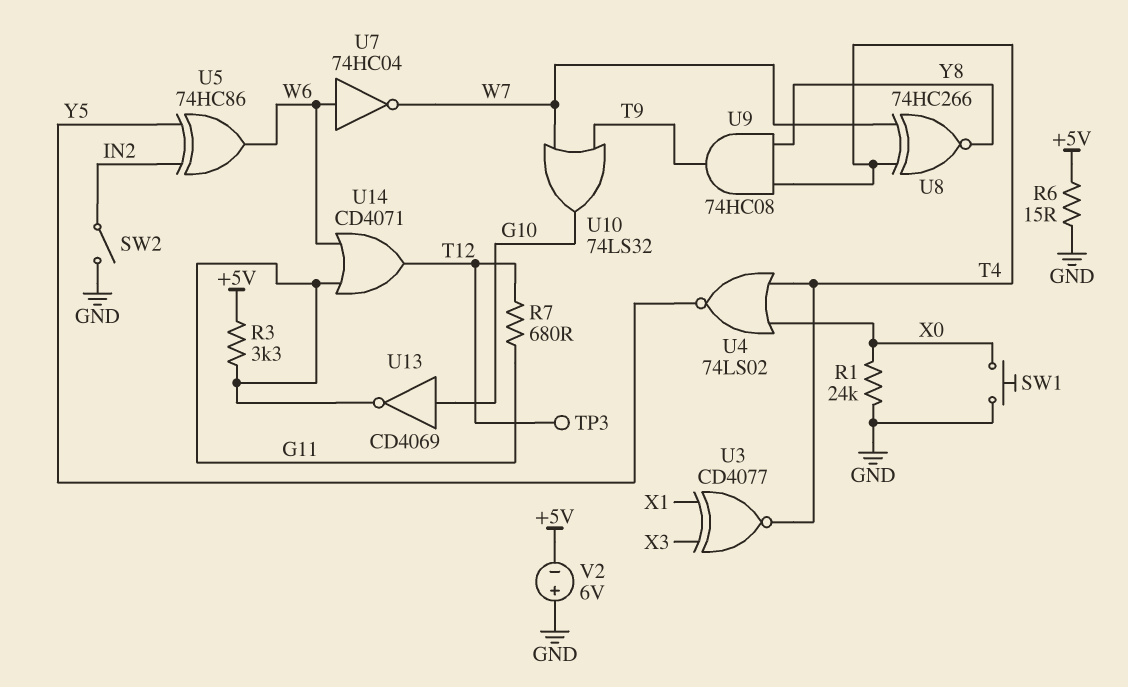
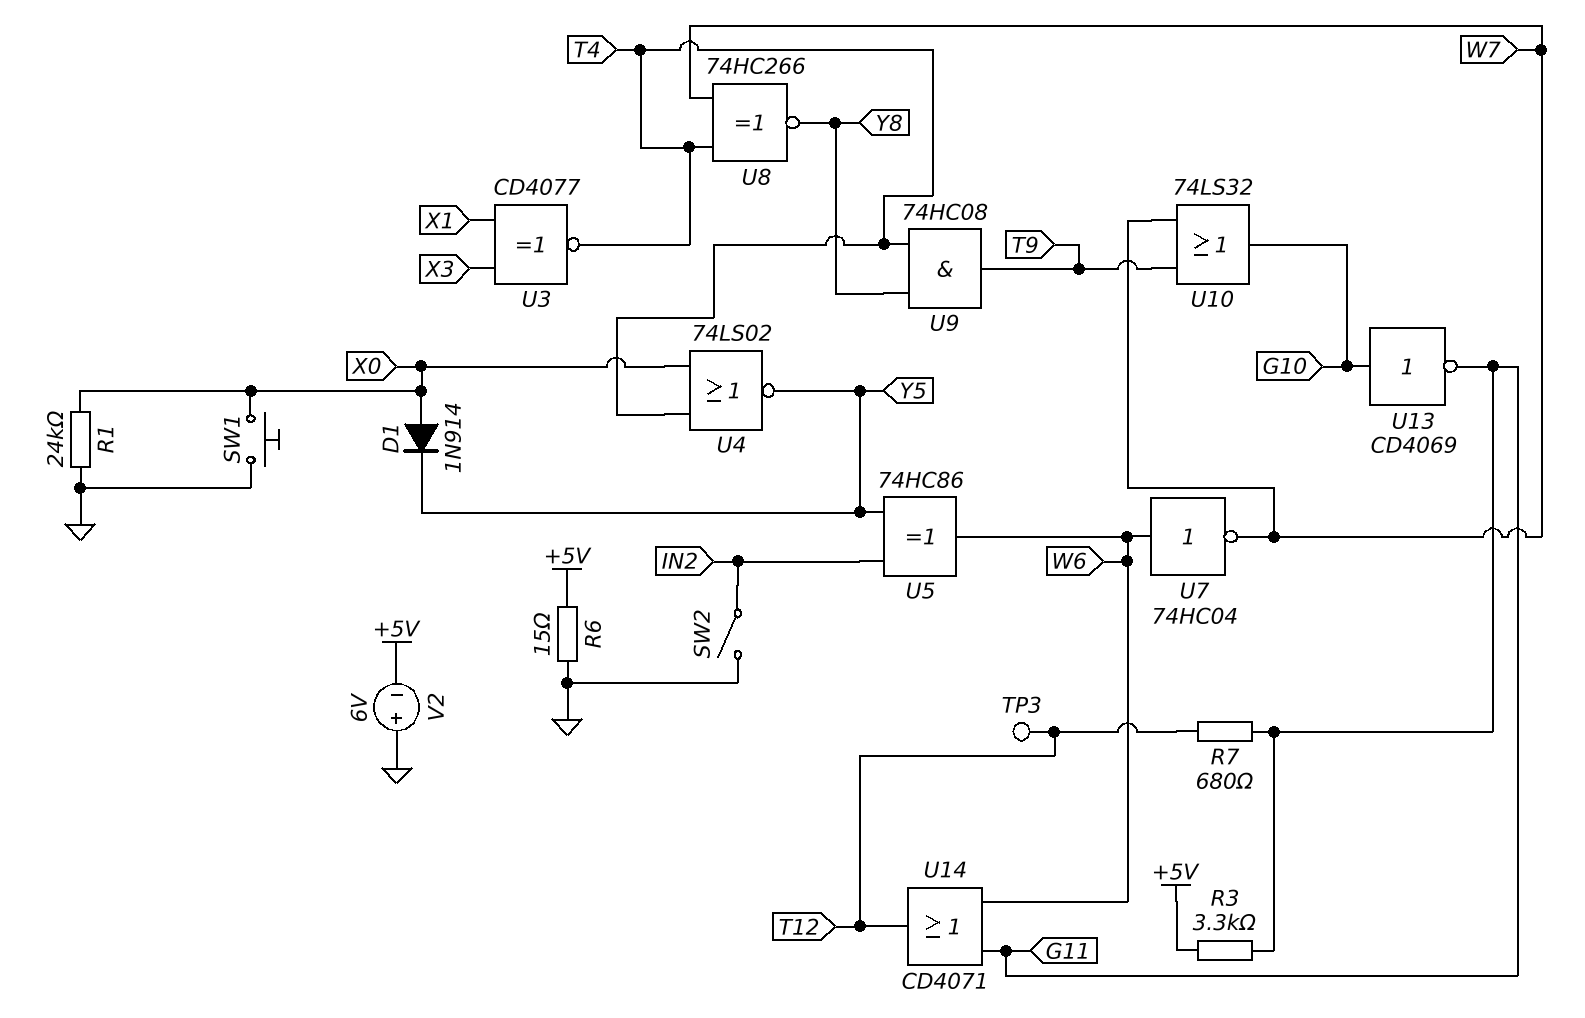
D1: none -> diode 1N914 (A X0, K Y5)

